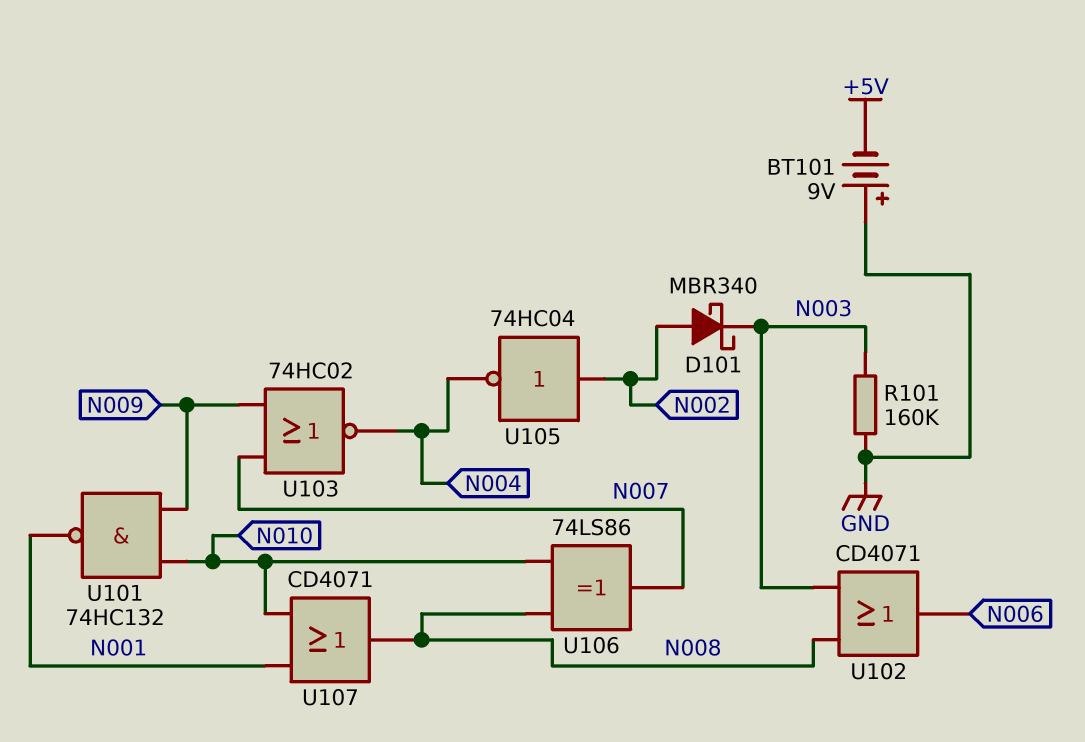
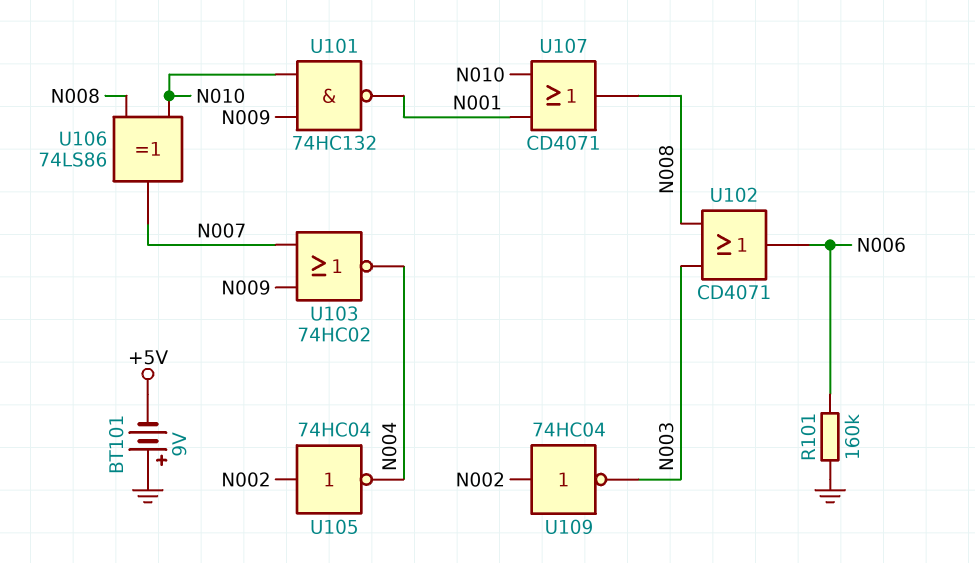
D101: schottky MBR340 (A N002, K N003) -> none
R101: 160k (GND, N003) -> 160k (GND, N006)
U109: none -> NOT 74HC04 (in N002, out N003)

